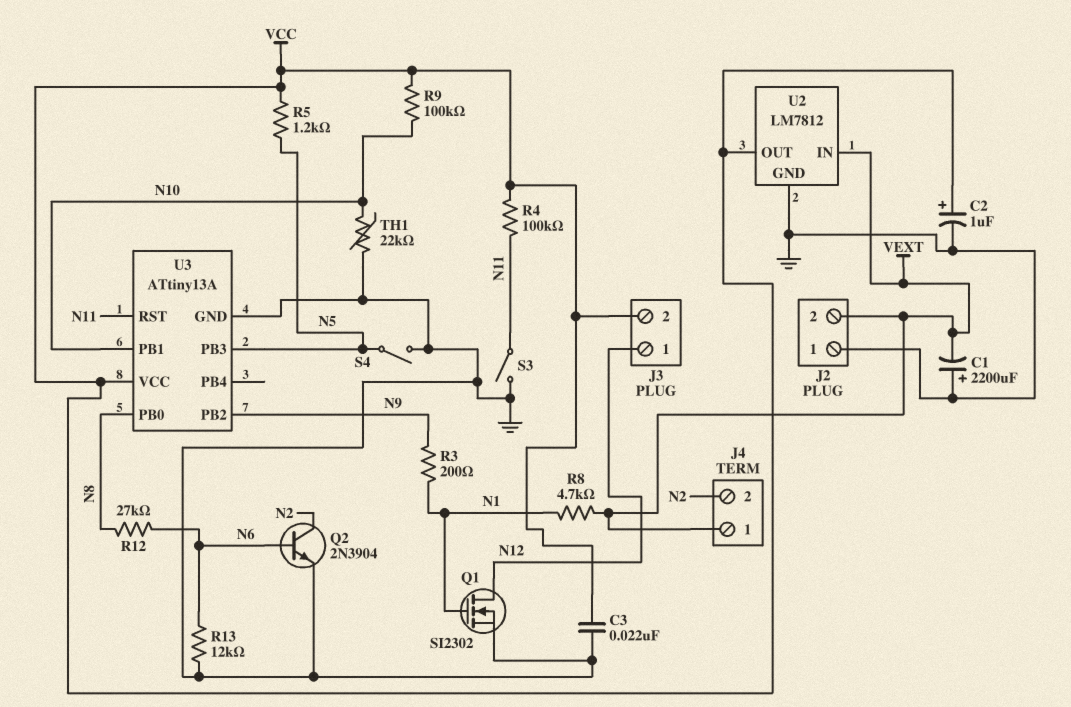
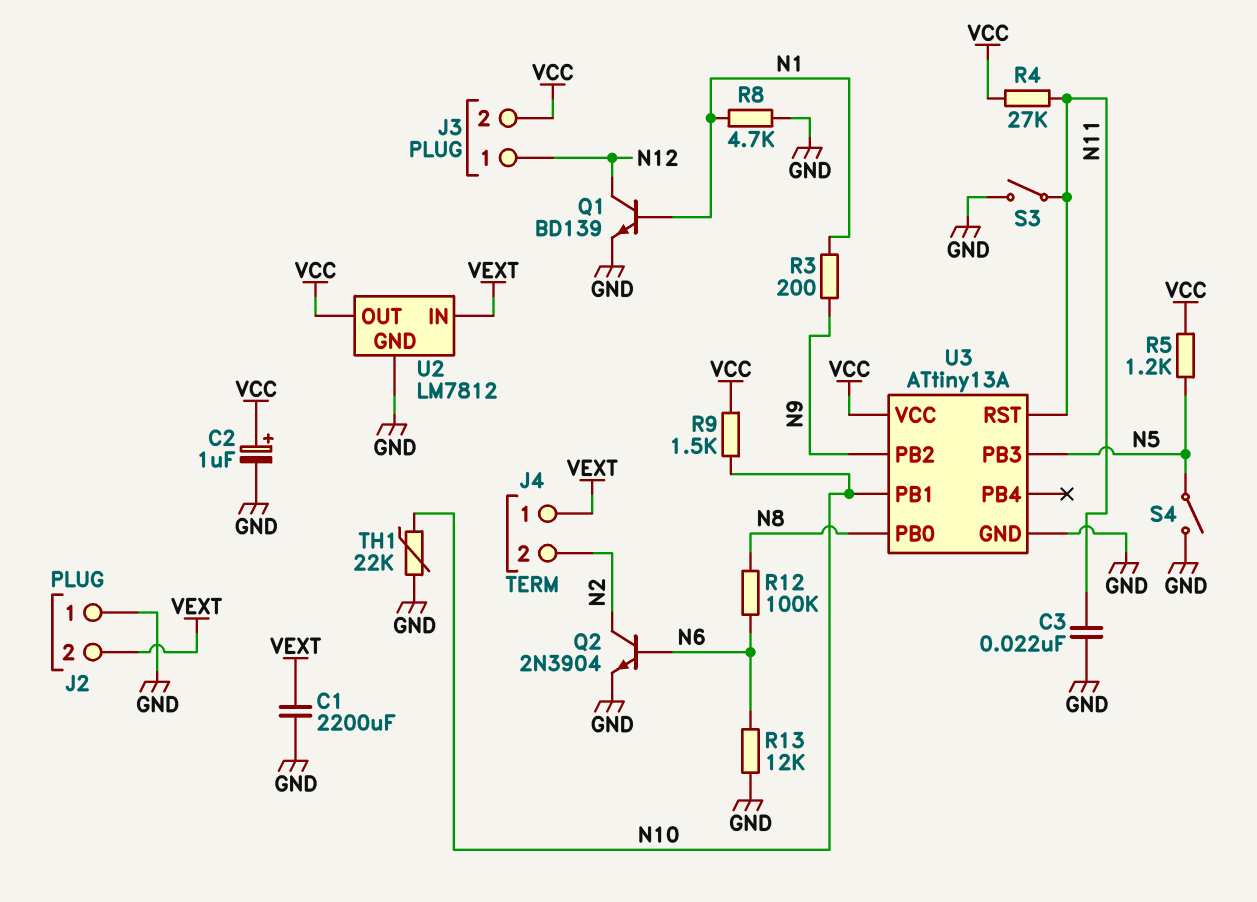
C1: 2200uF (plus GND, minus VEXT) -> 2200uF (GND, VEXT)
C3: 22nF (GND, VCC) -> 22nF (GND, N11)
Q1: NMOS SI2302 (G N1, D N12, S GND) -> NPN BD139 (B N1, C N12, E GND)
R4: 100k (N11, VCC) -> 27k (N11, VCC)
R8: 4.7k (N1, VEXT) -> 4.7k (GND, N1)
R9: 100k (N10, VCC) -> 1.5k (N10, VCC)
R12: 27k (N6, N8) -> 100k (N6, N8)

